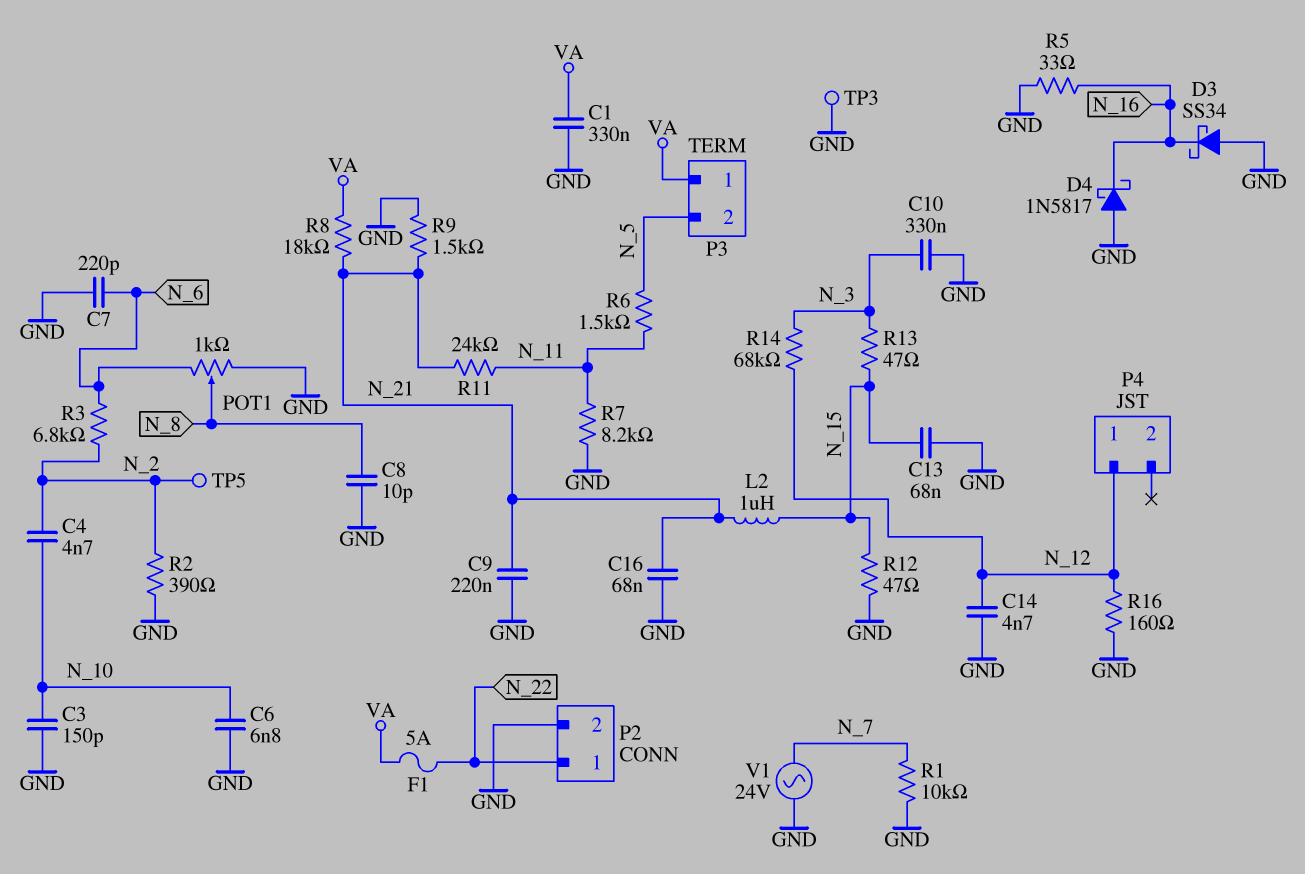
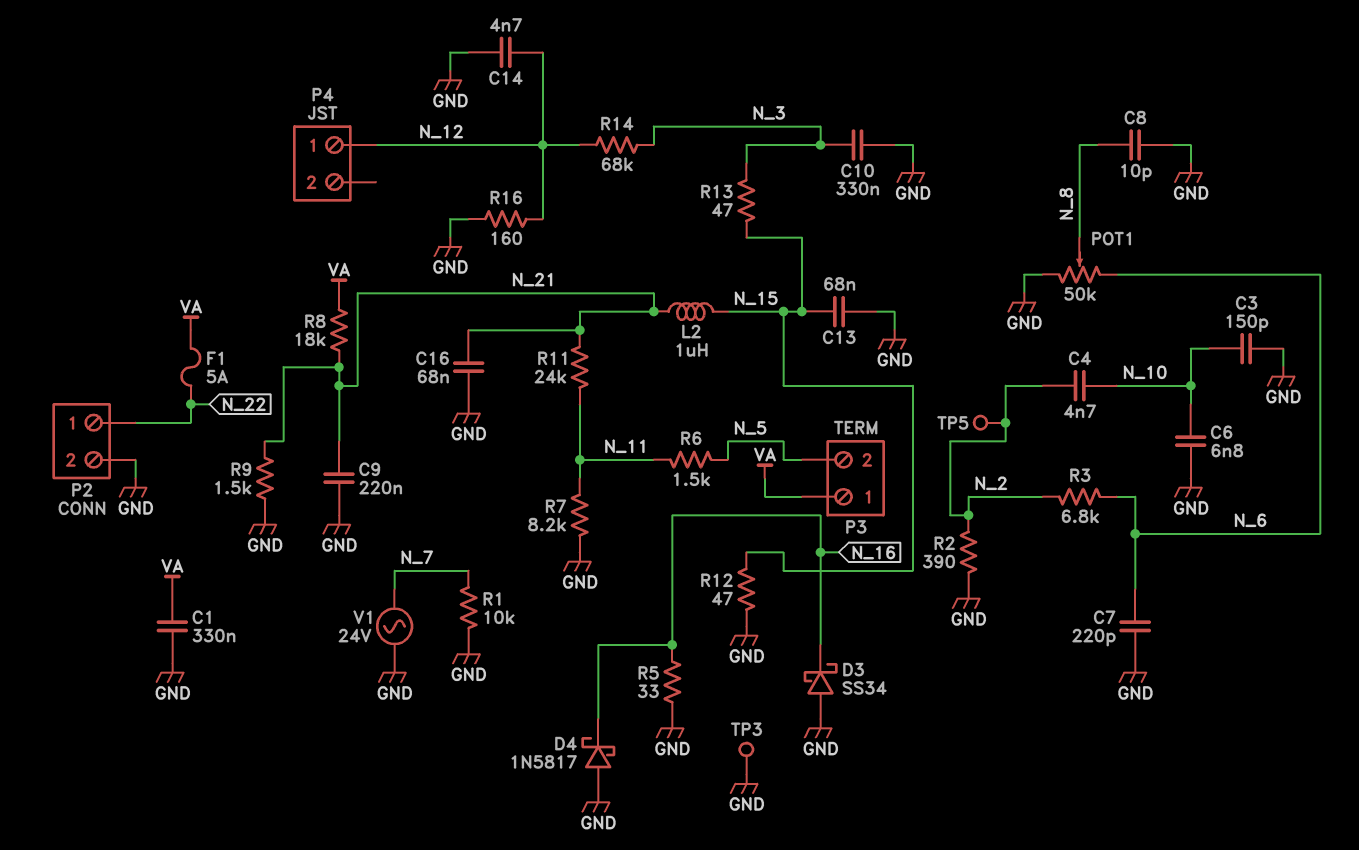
POT1: 1k (GND, N_6, wiper N_8) -> 50k (GND, N_6, wiper N_8)

